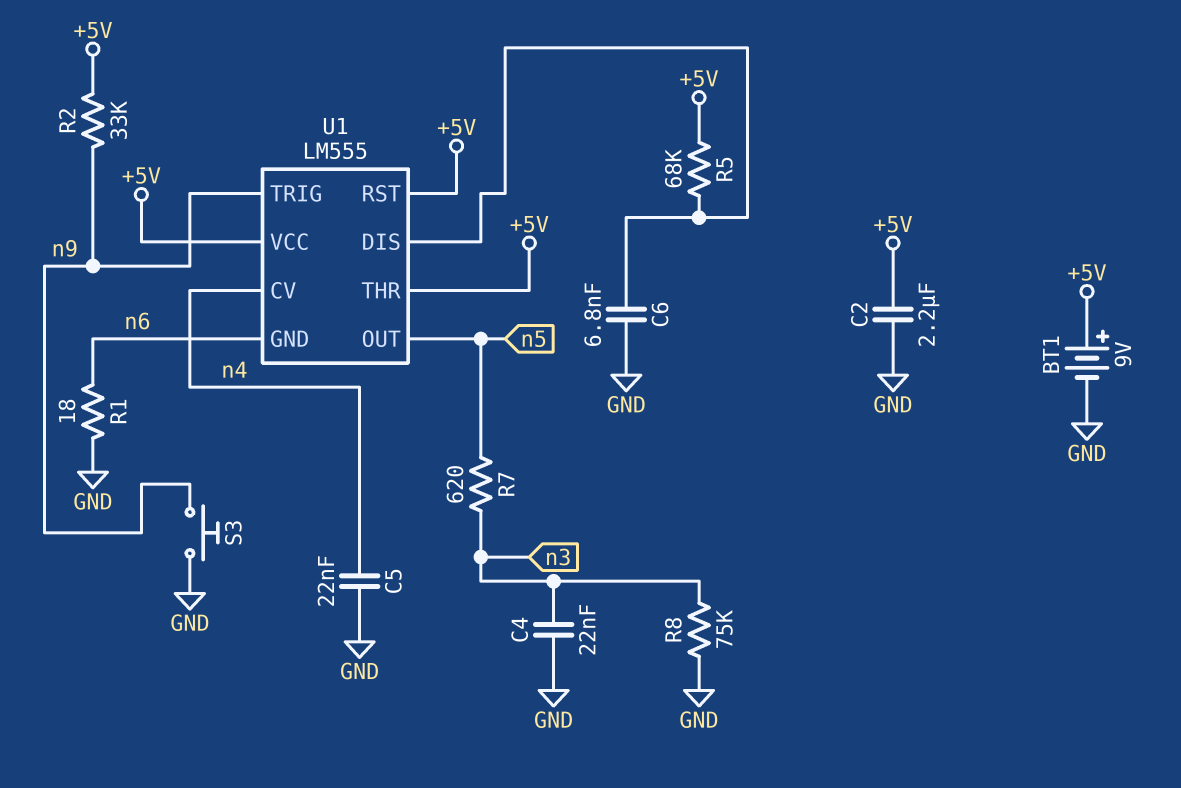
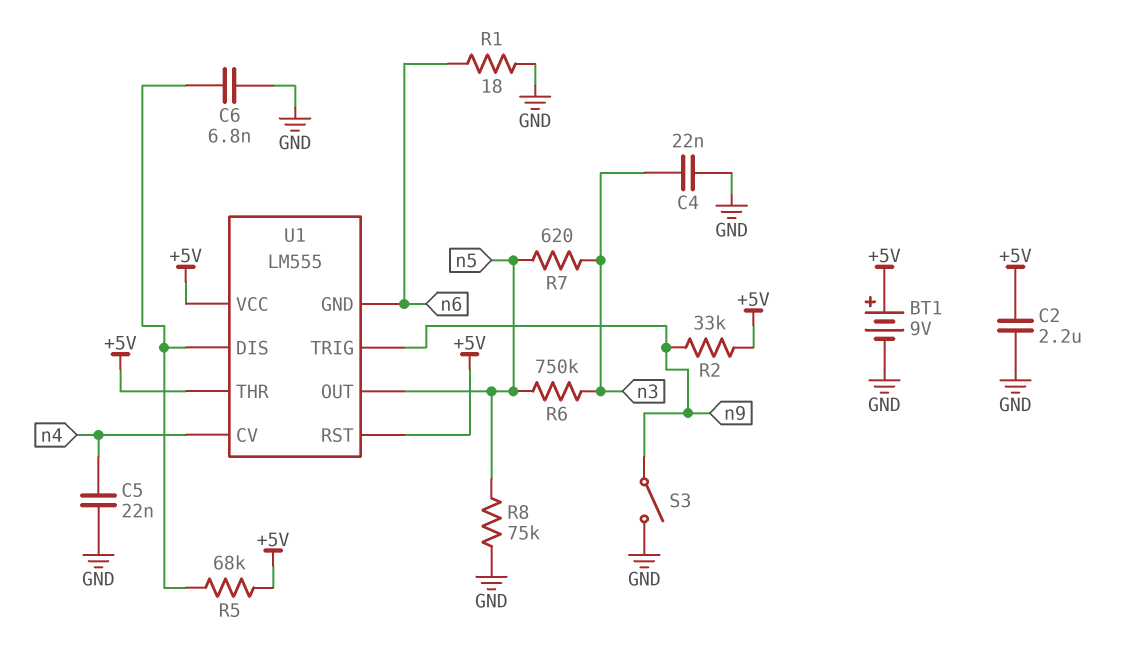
R6: none -> 750k (n3, n5)
R8: 75k (GND, n3) -> 75k (GND, n5)
S3: button (GND, n9) -> switch (GND, n9)

